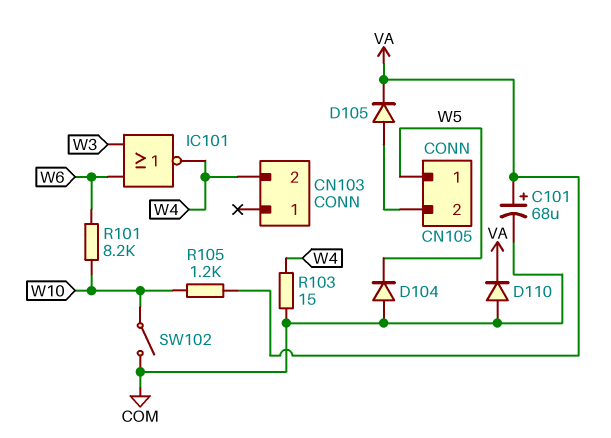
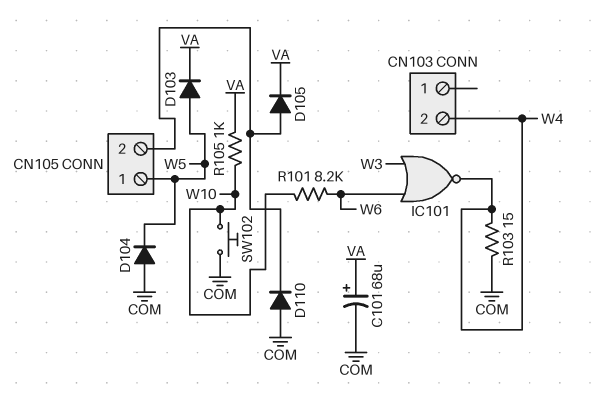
D103: none -> diode (A W5, K VA)
D110: diode (A COM, K VA) -> diode (A COM, K CN105/2)
R105: 1.2k (VA, W10) -> 1k (VA, W10)
SW102: switch (COM, W10) -> button (COM, W10)

